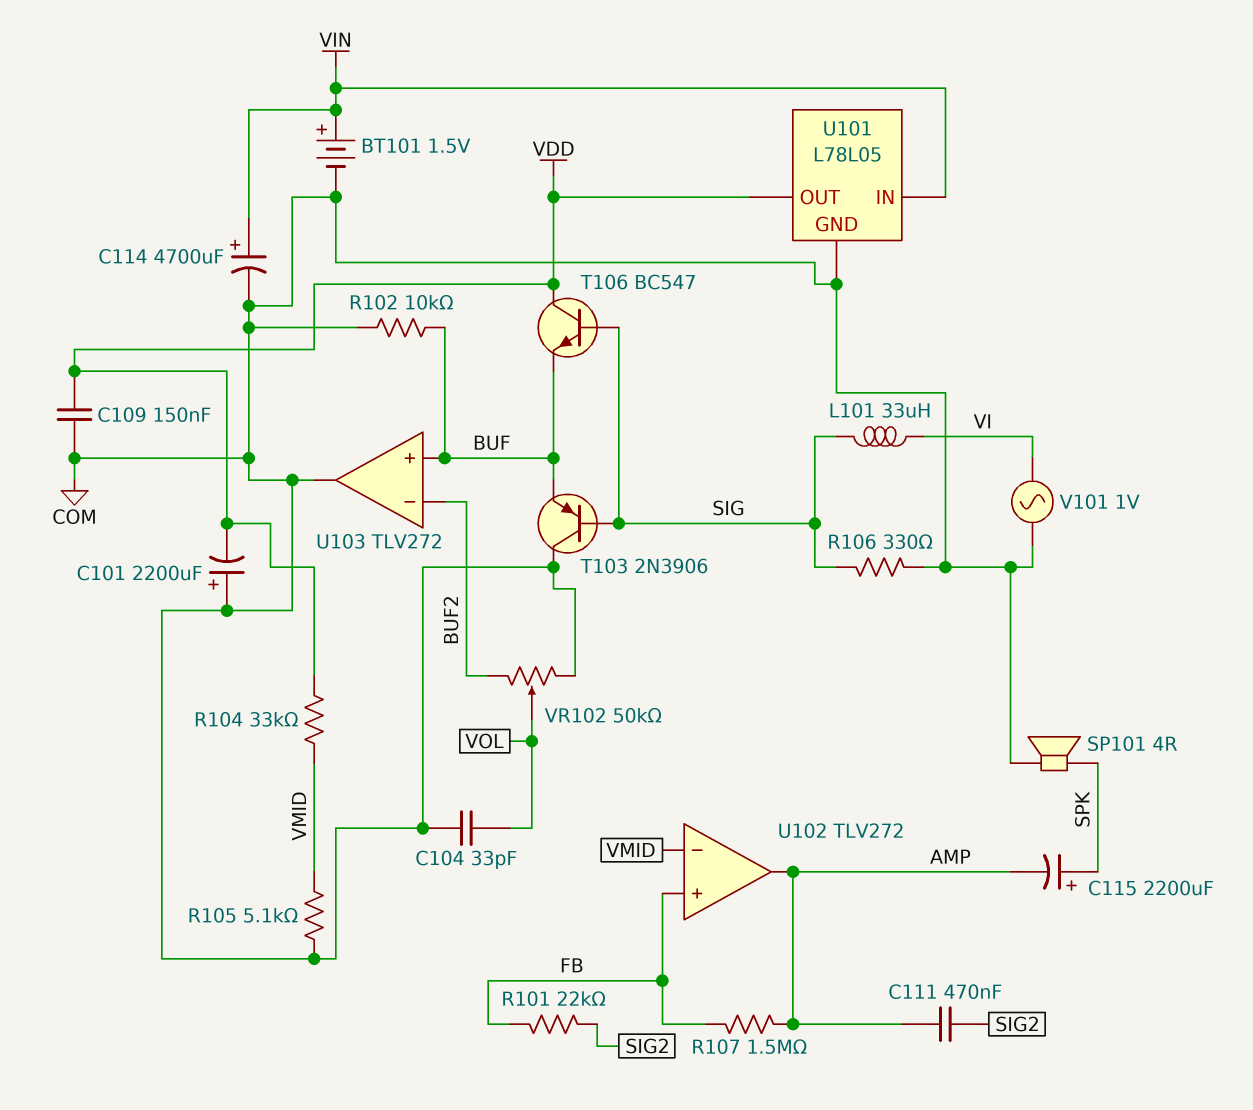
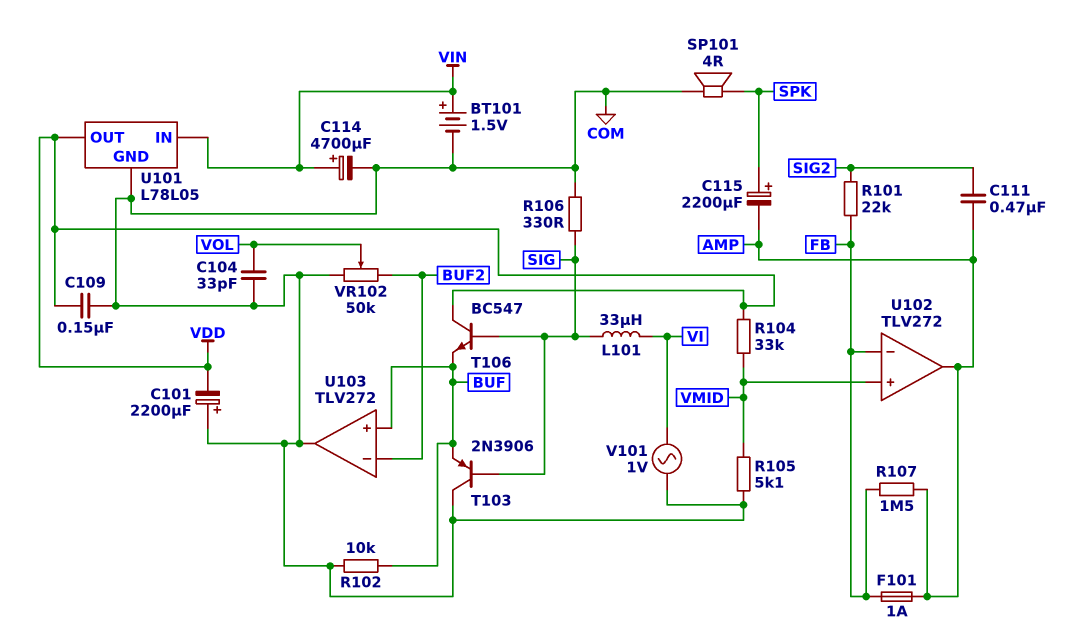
F101: none -> 1A (AMP, FB)
U102 pin in+: FB -> VMID
U102 pin in-: VMID -> FB

